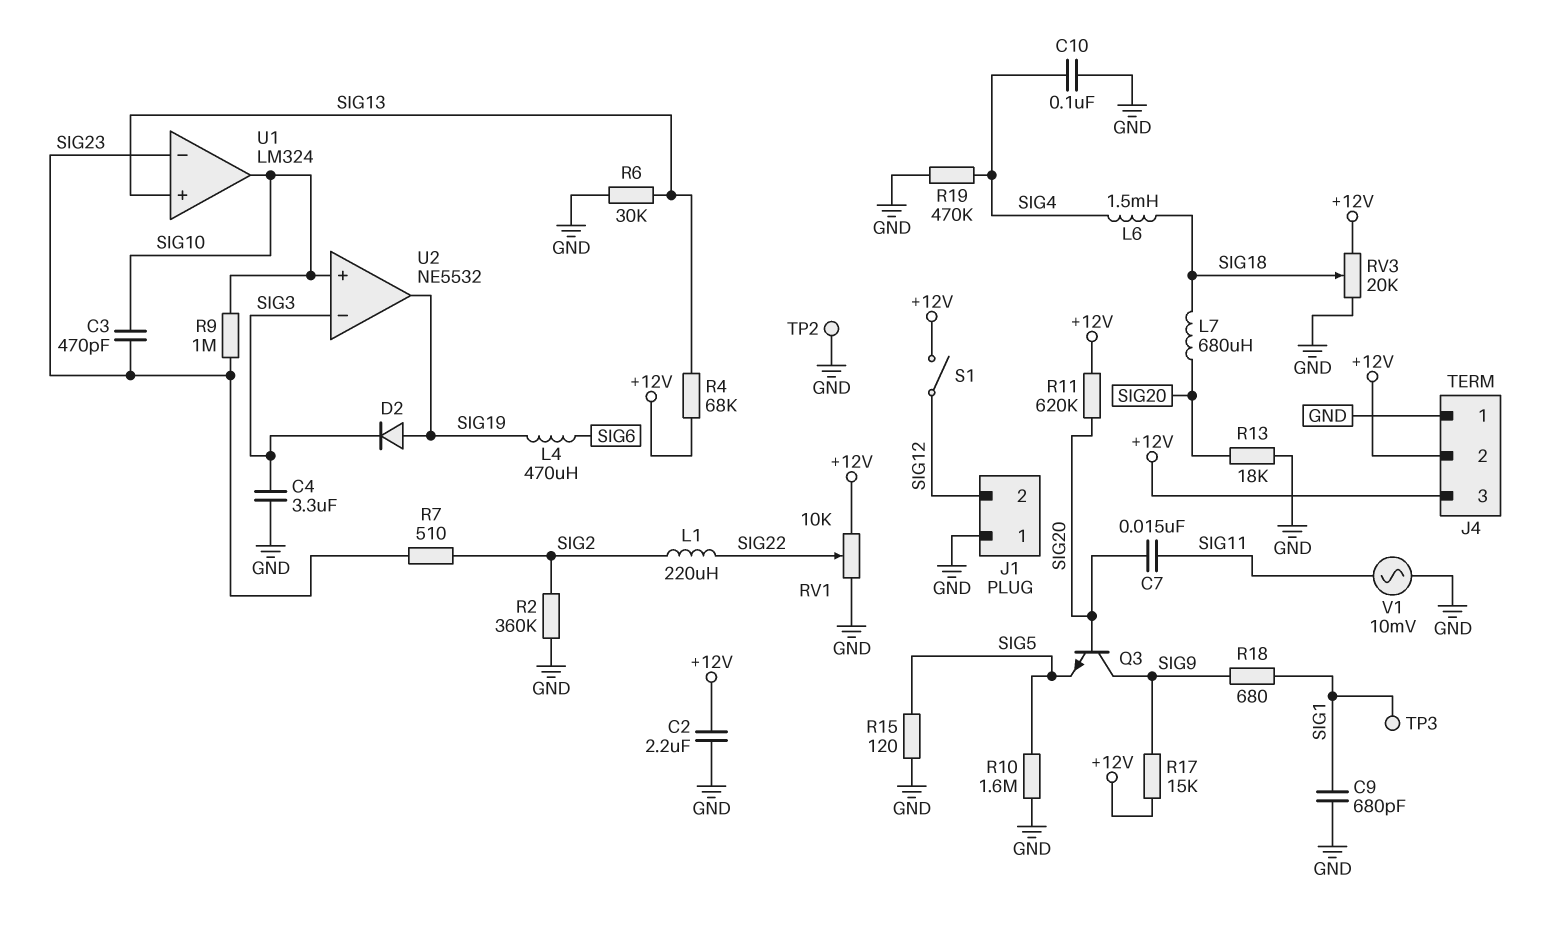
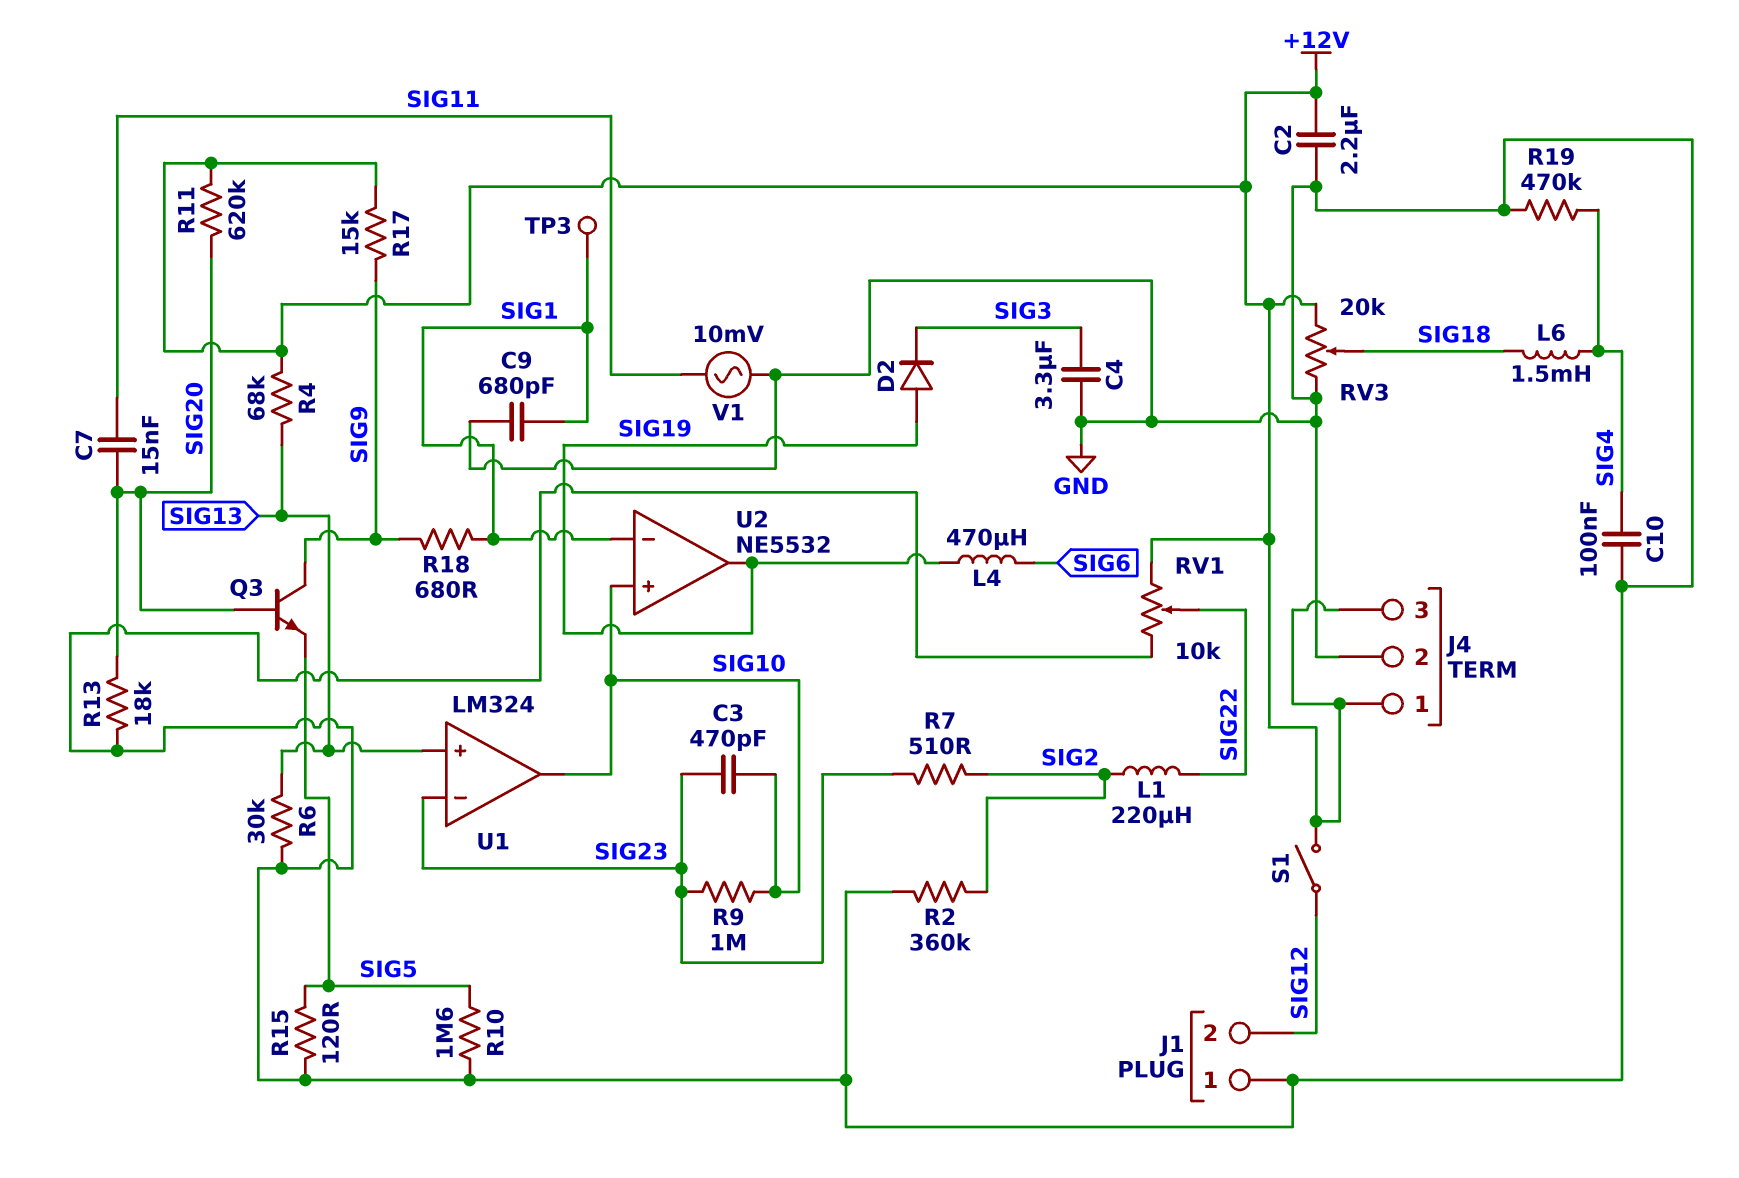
J4 pin 1: GND -> +12V
J4 pin 2: +12V -> GND
L7: 680uH (SIG18, SIG20) -> none
TP2: test point (GND) -> none
U2 pin in-: SIG3 -> SIG1

